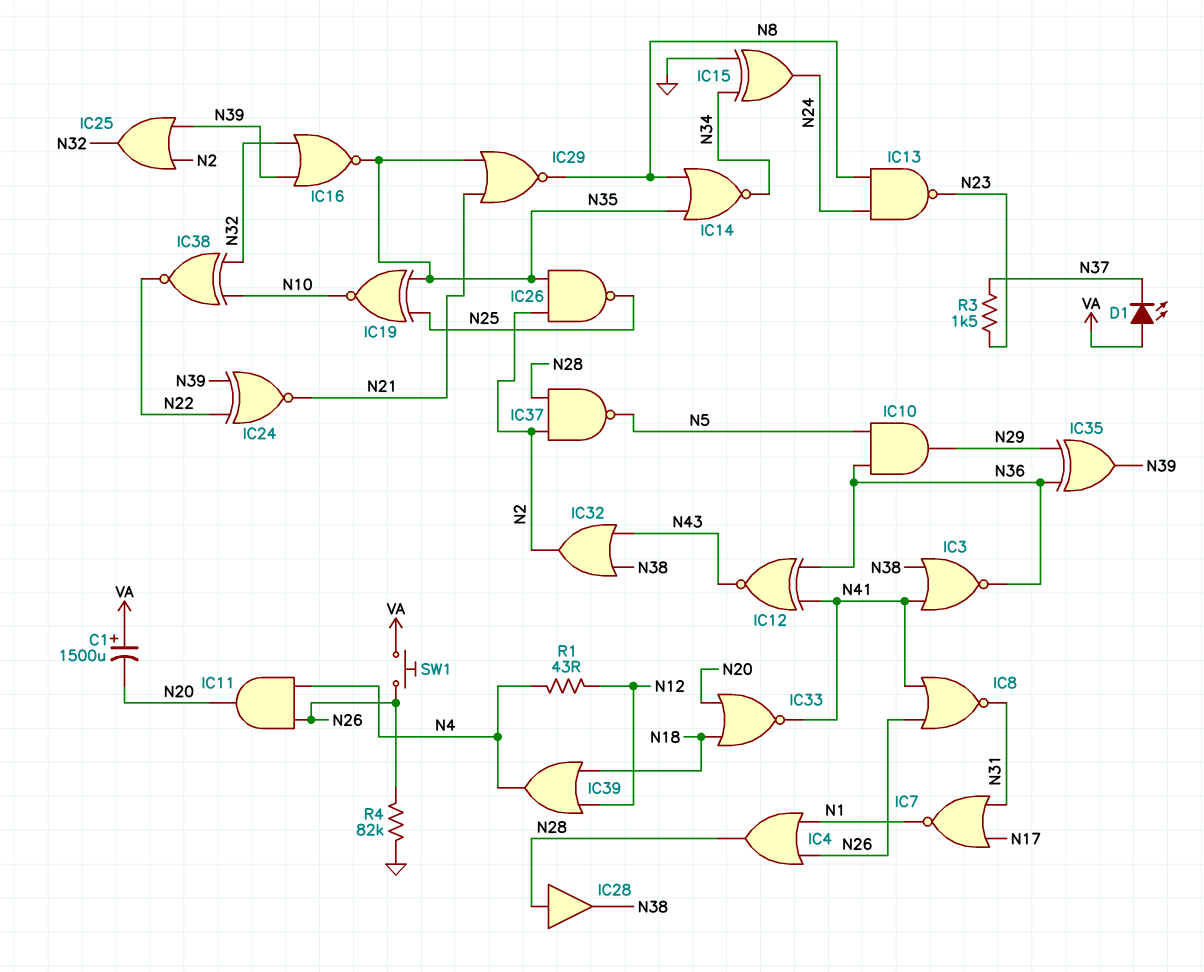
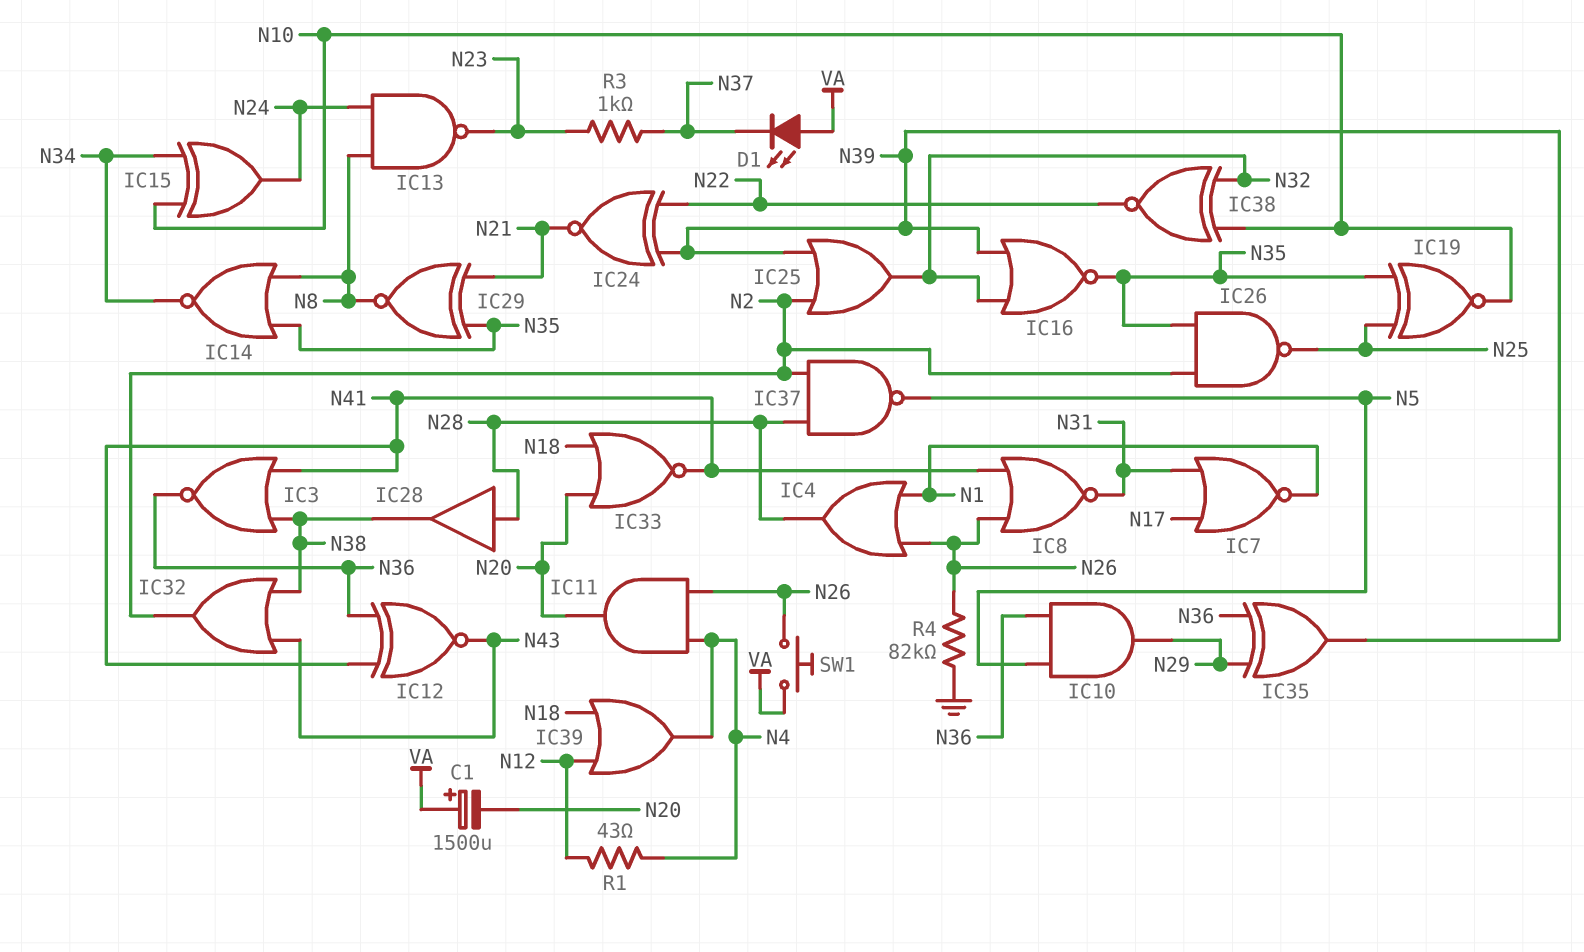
IC15: XOR (in GND, in N34, out N24) -> XOR (in N10, in N34, out N24)
IC29: NOR (in N21, in N35, out N8) -> XNOR (in N21, in N35, out N8)
R3: 1.5k (N23, N37) -> 1k (N23, N37)

